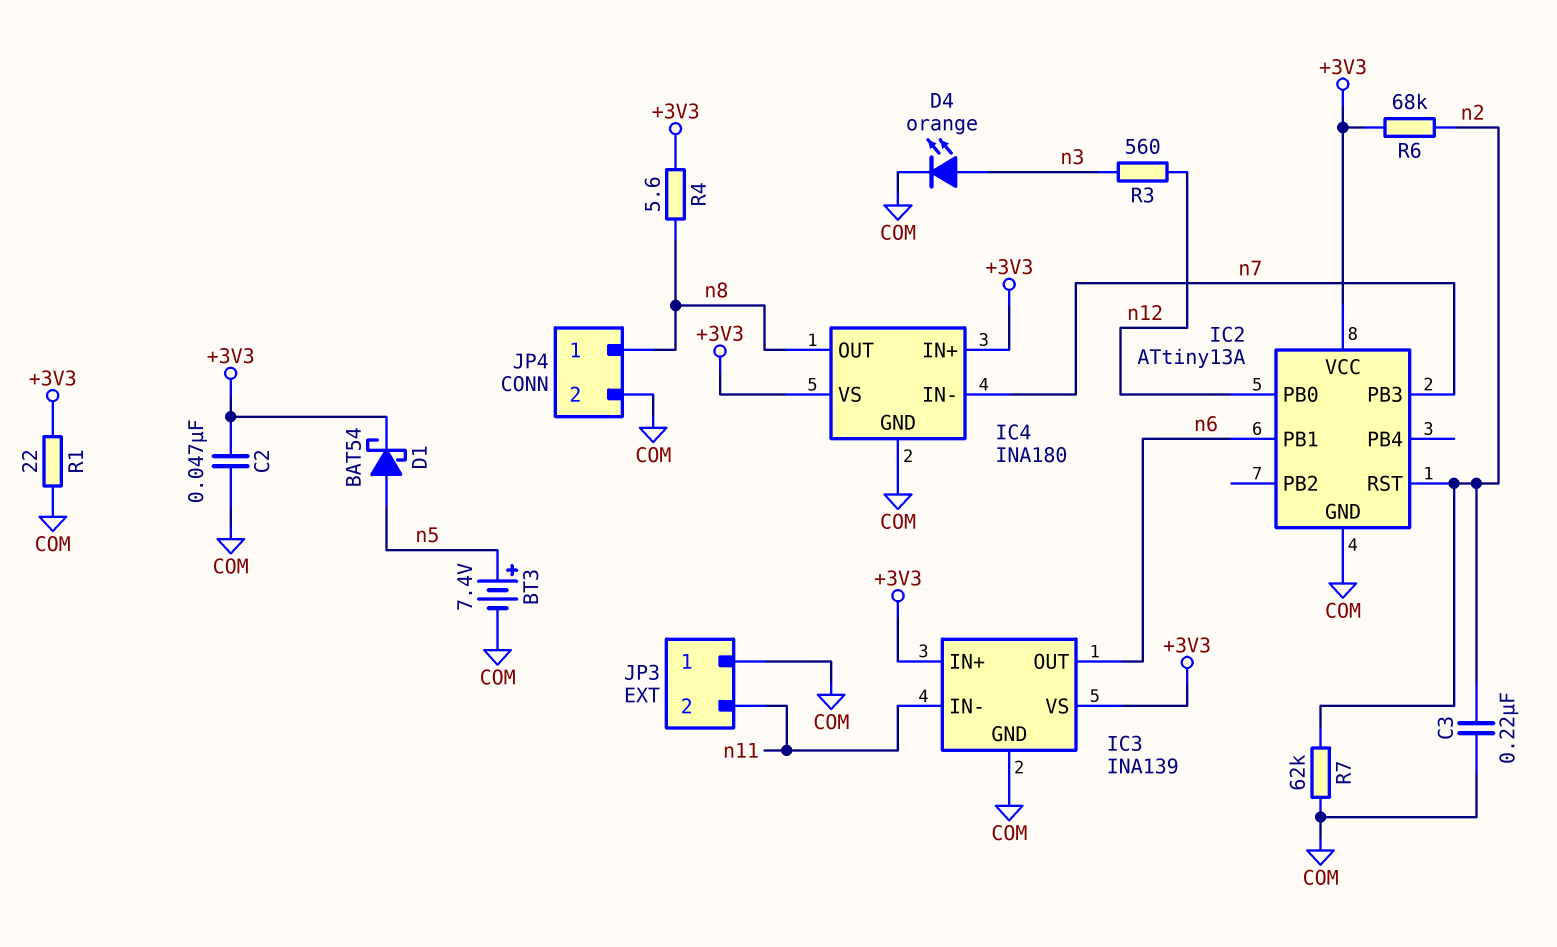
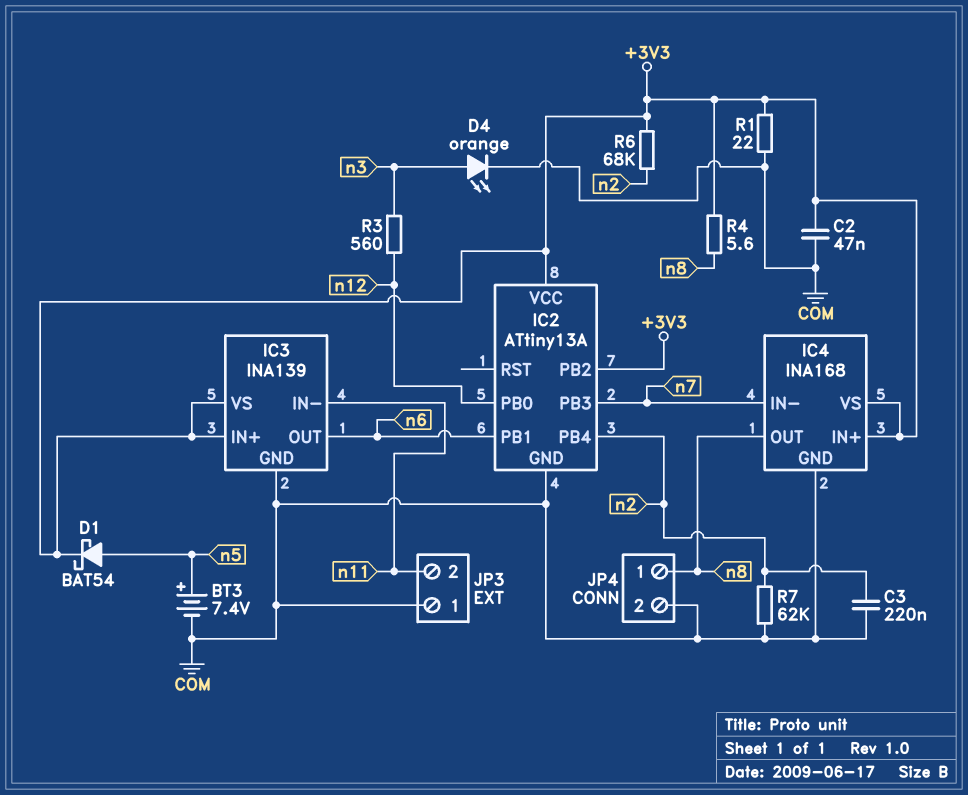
IC2 pin PB2: none -> +3V3
IC2 pin PB4: none -> n2
IC2 pin RST: n2 -> none
IC4: INA180 -> INA168

